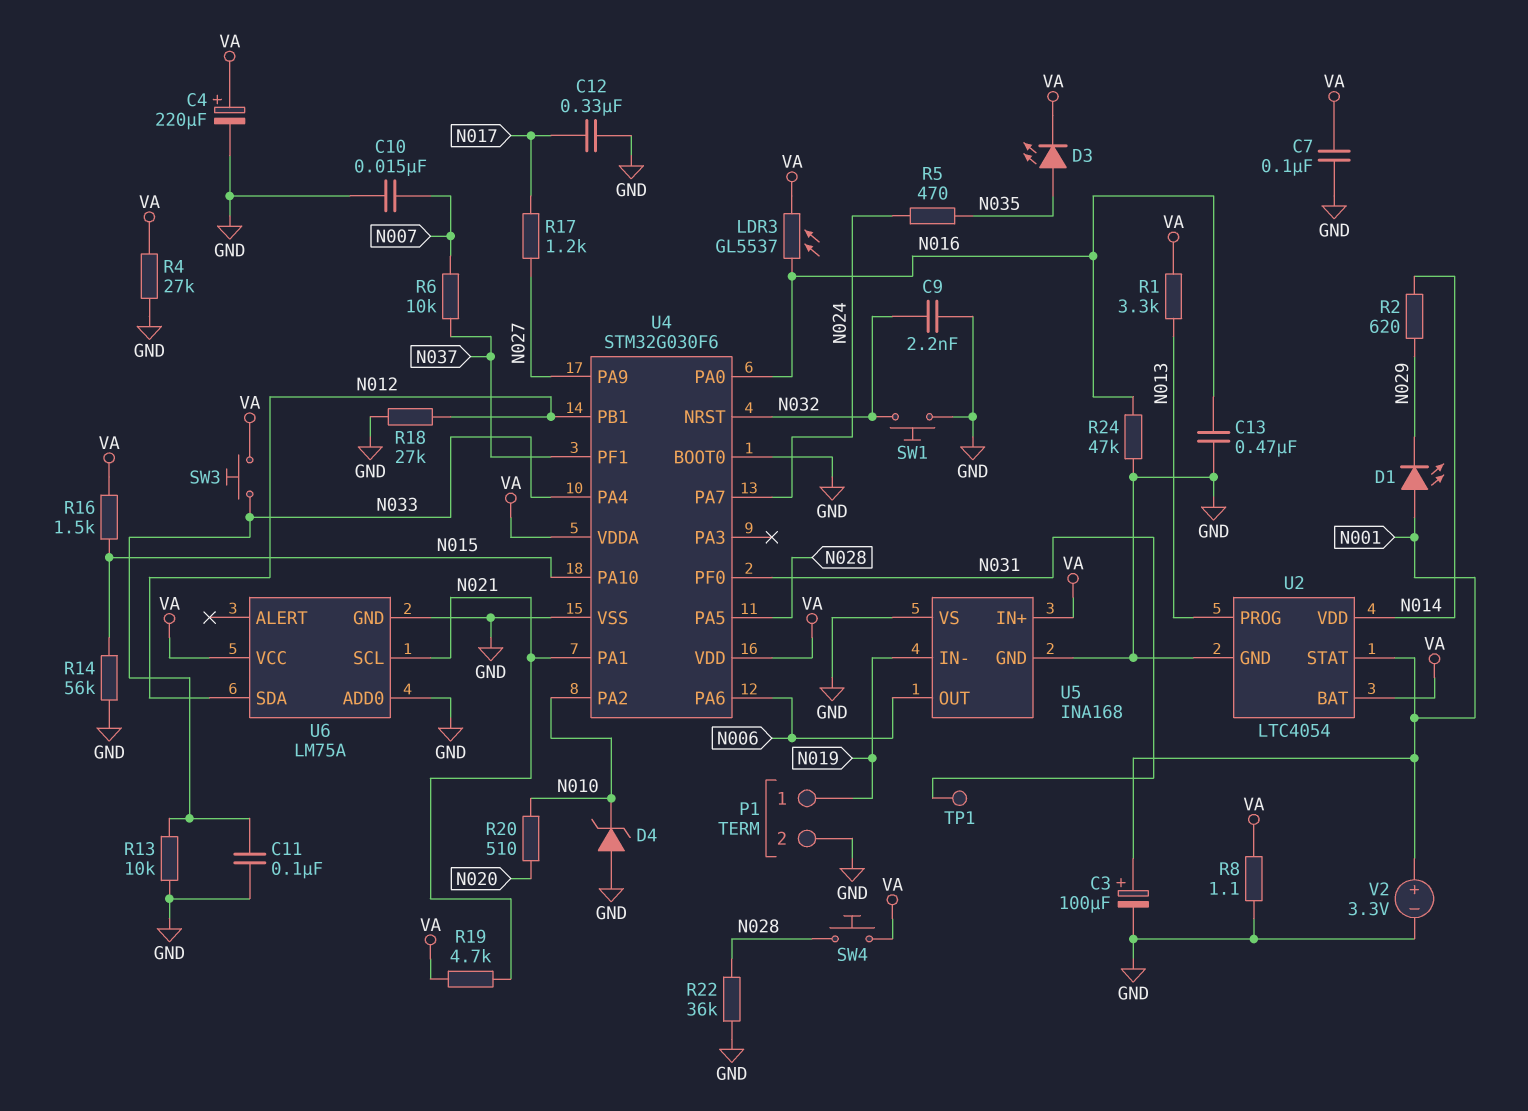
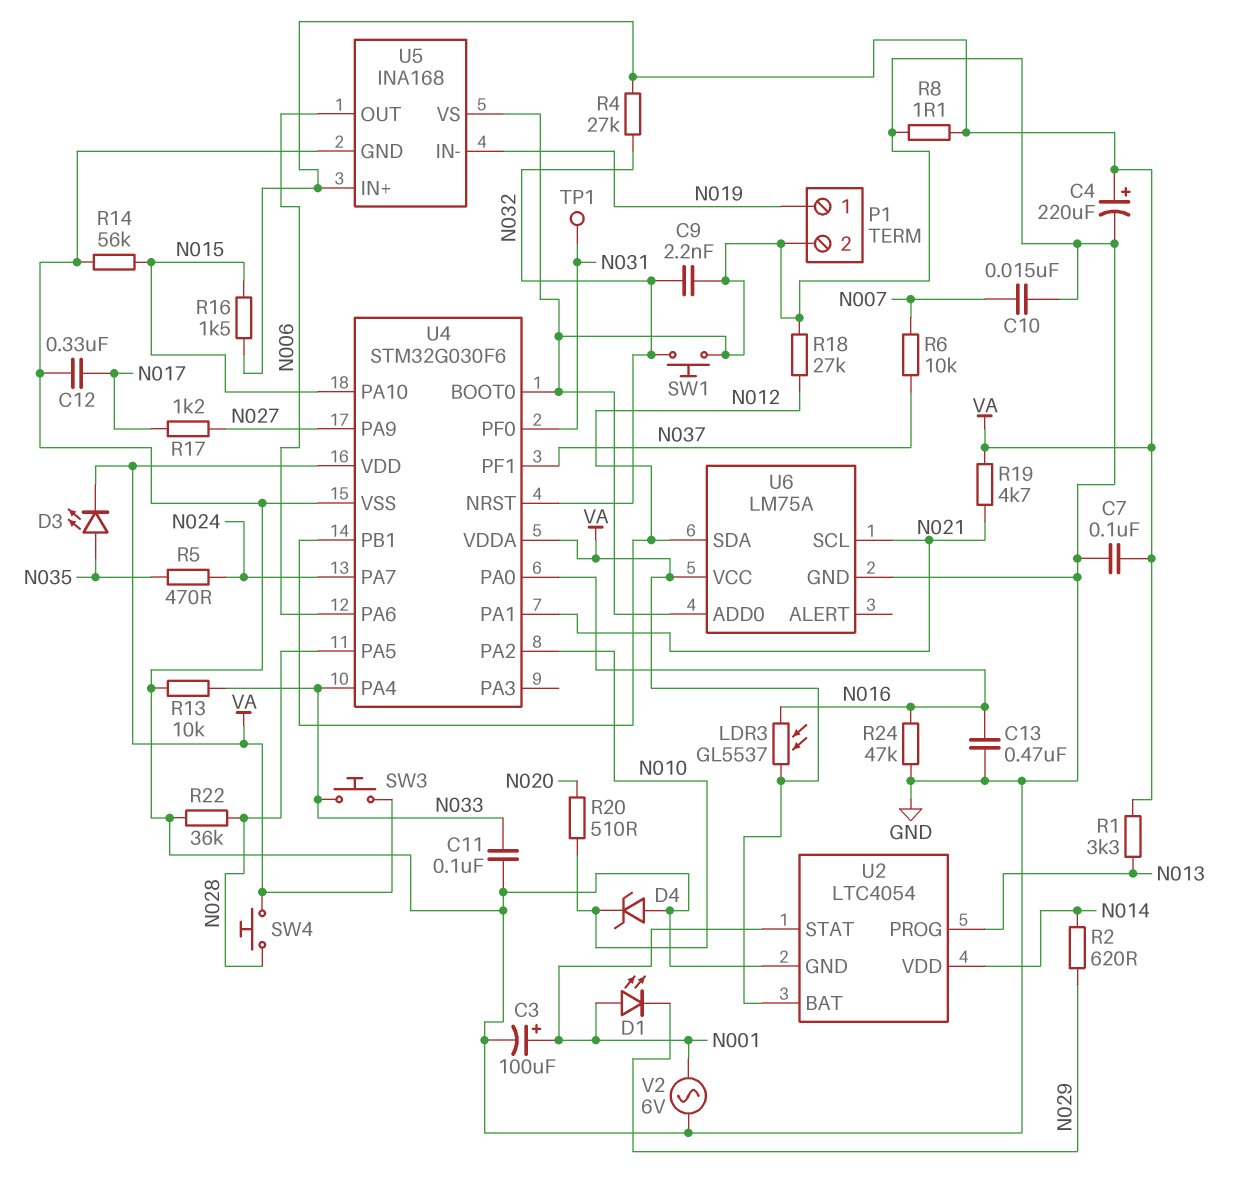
R4: 27k (GND, VA) -> 27k (N032, VA)
V2: 3.3V (plus N001, minus GND) -> AC 6V (GND, N001)

